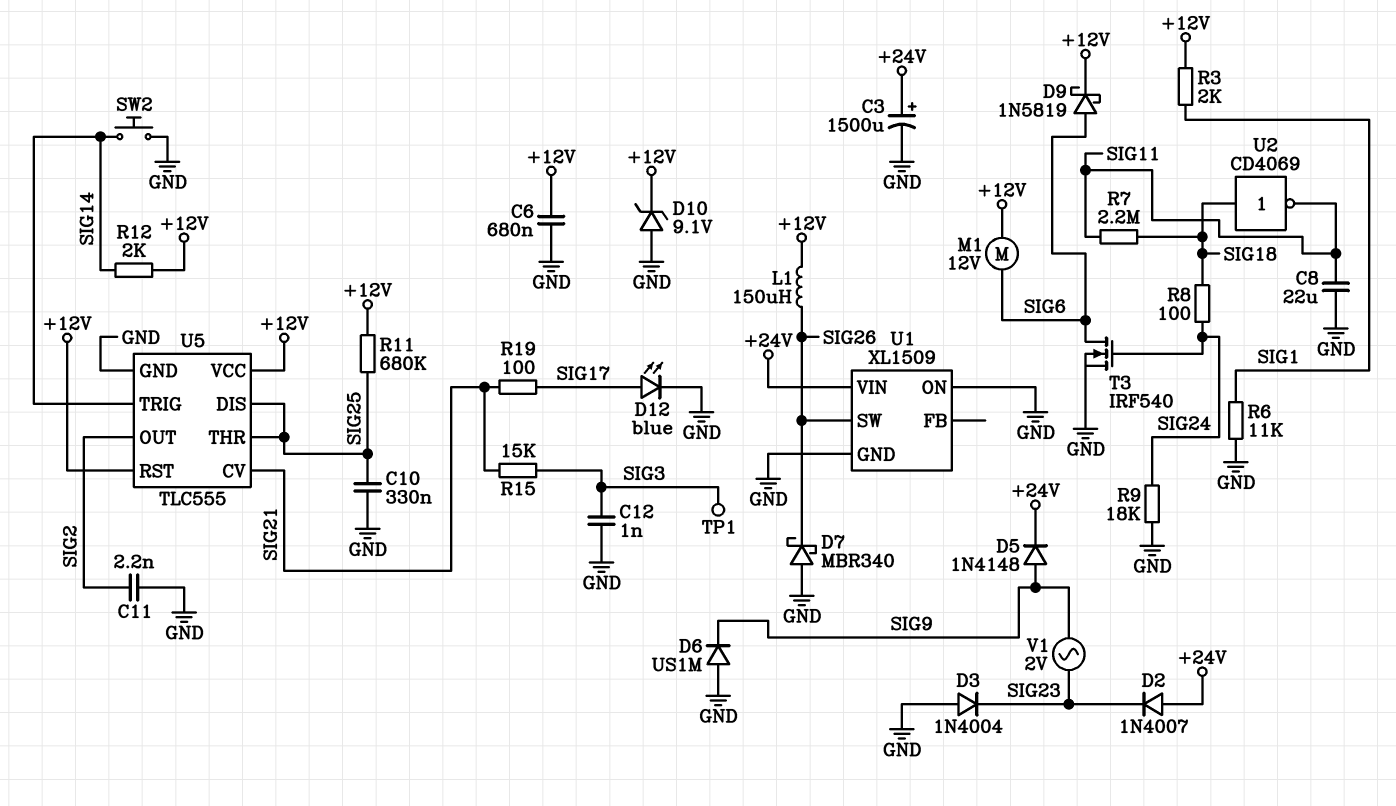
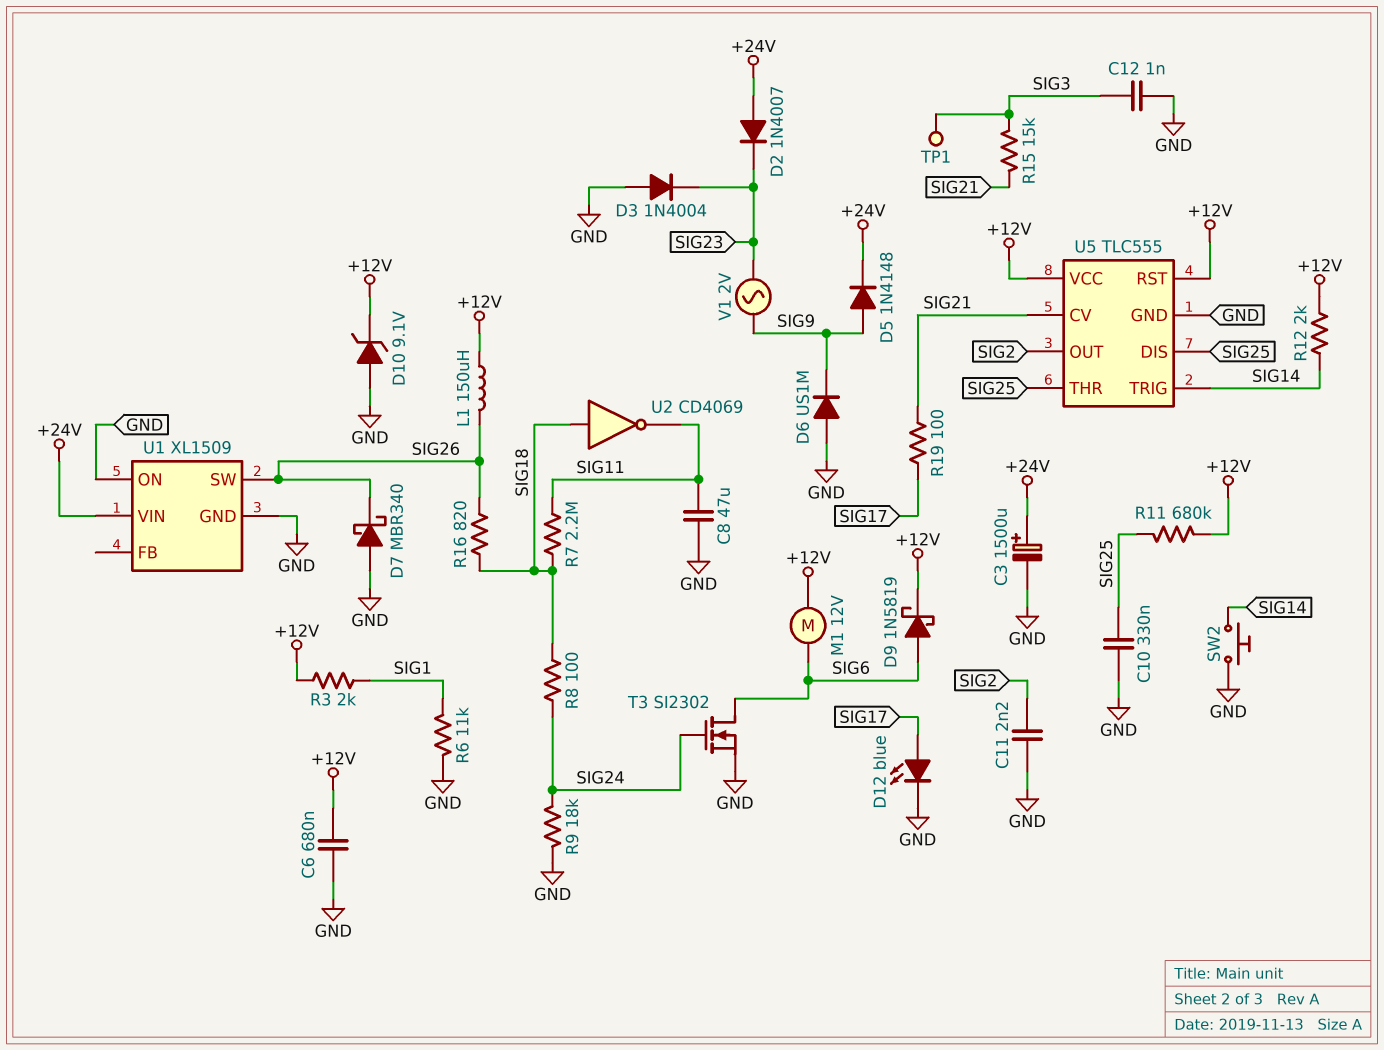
C8: 22uF (GND, SIG11) -> 47uF (GND, SIG11)
R16: none -> 820 (SIG18, SIG26)
T3: NMOS IRF540 (G SIG24, D SIG6, S GND) -> NMOS SI2302 (G SIG24, D SIG6, S GND)

